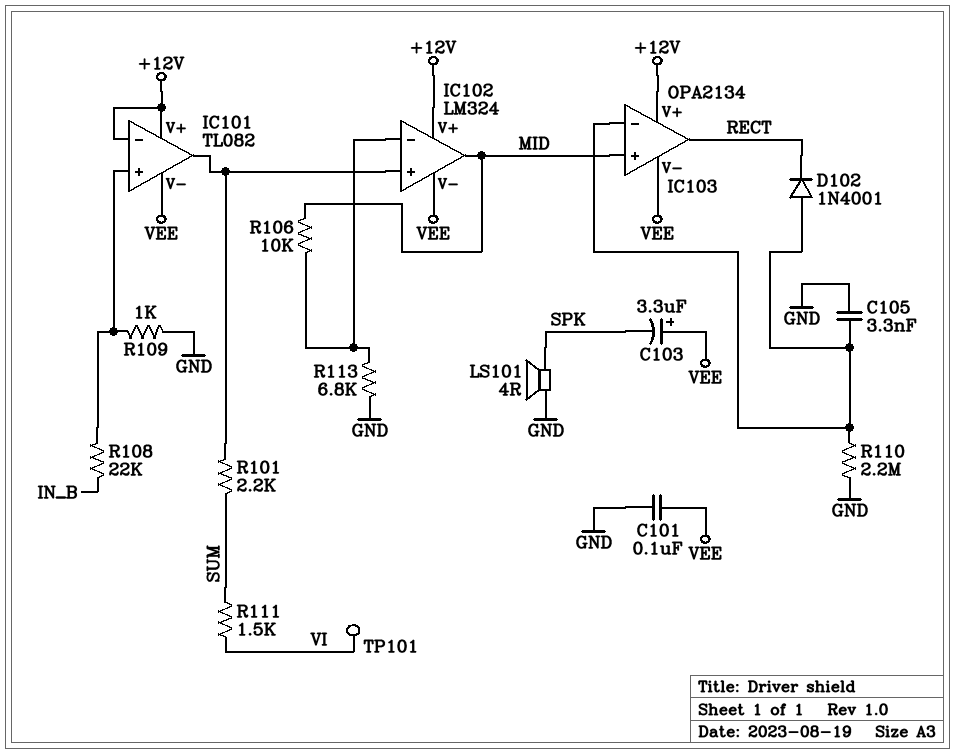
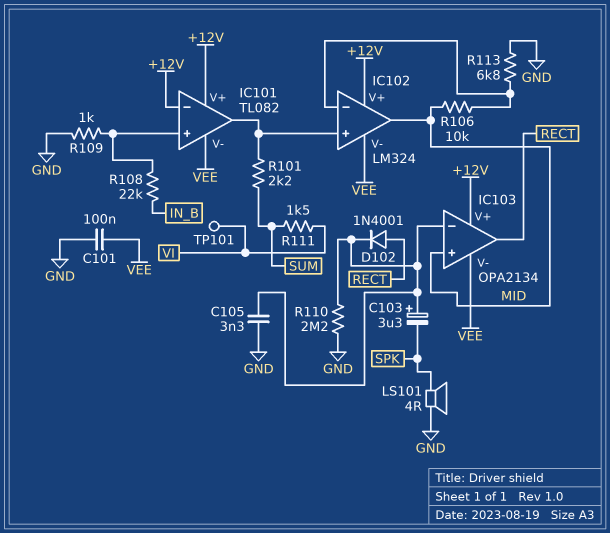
C103: 3.3uF (plus VEE, minus SPK) -> 3.3uF (plus IC103/in-, minus SPK)
D102: diode 1N4001 (A IC103/in-, K RECT) -> diode 1N4001 (A RECT, K IC103/in-)

